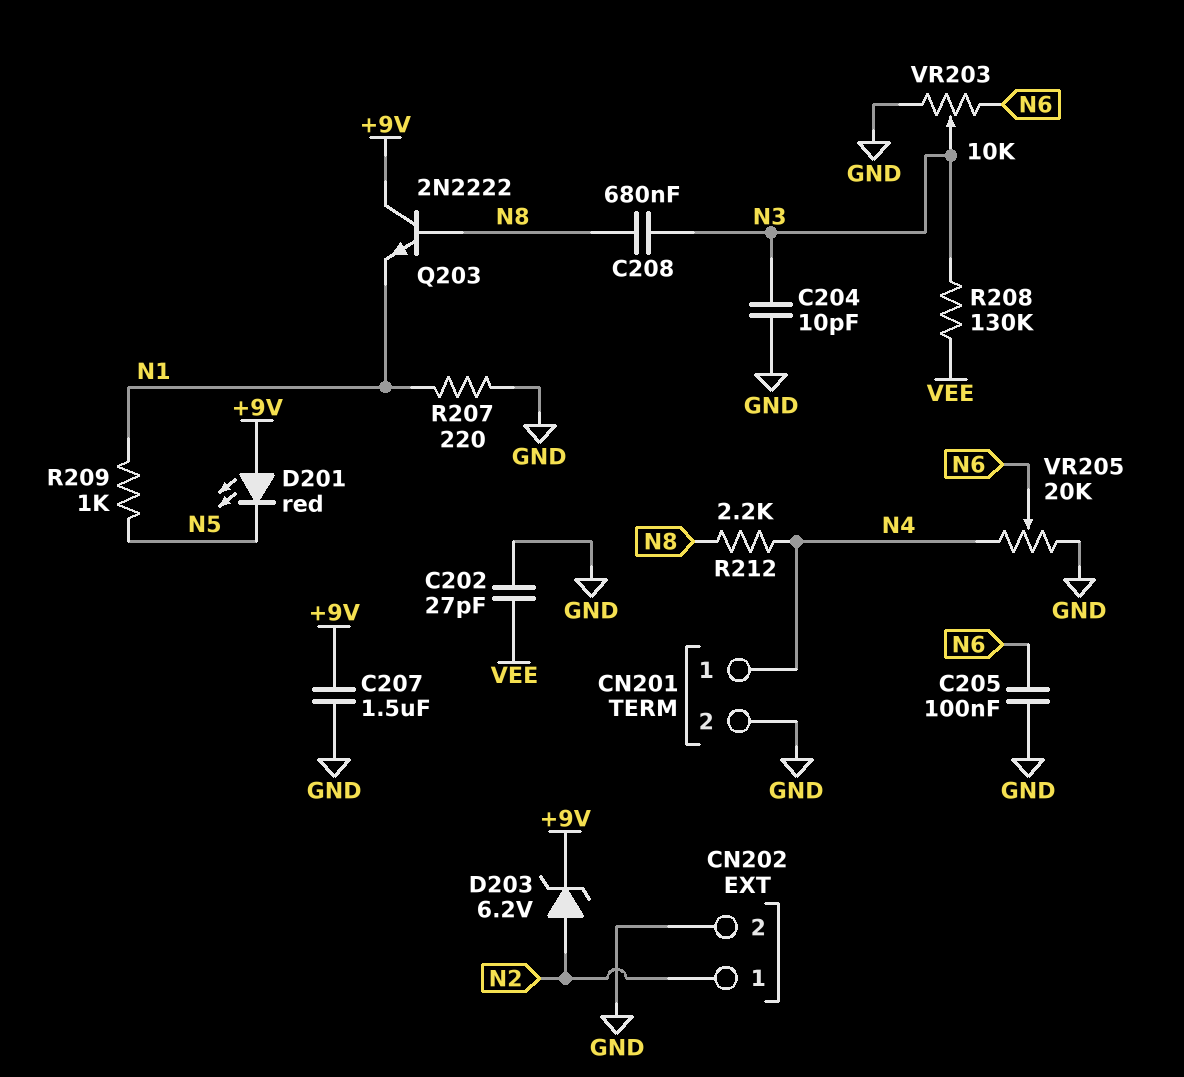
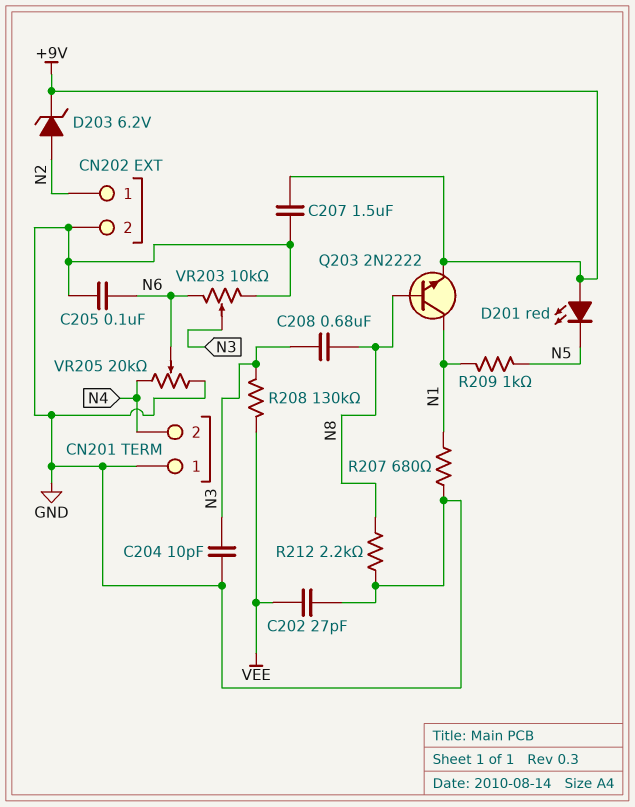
CN201 pin 1: N4 -> GND
CN201 pin 2: GND -> N4
Q203: NPN 2N2222 (B N8, C +9V, E N1) -> NPN 2N2222 (B N8, C N1, E +9V)
R207: 220 (GND, N1) -> 680 (GND, N1)
R212: 2.2k (N4, N8) -> 2.2k (GND, N8)

